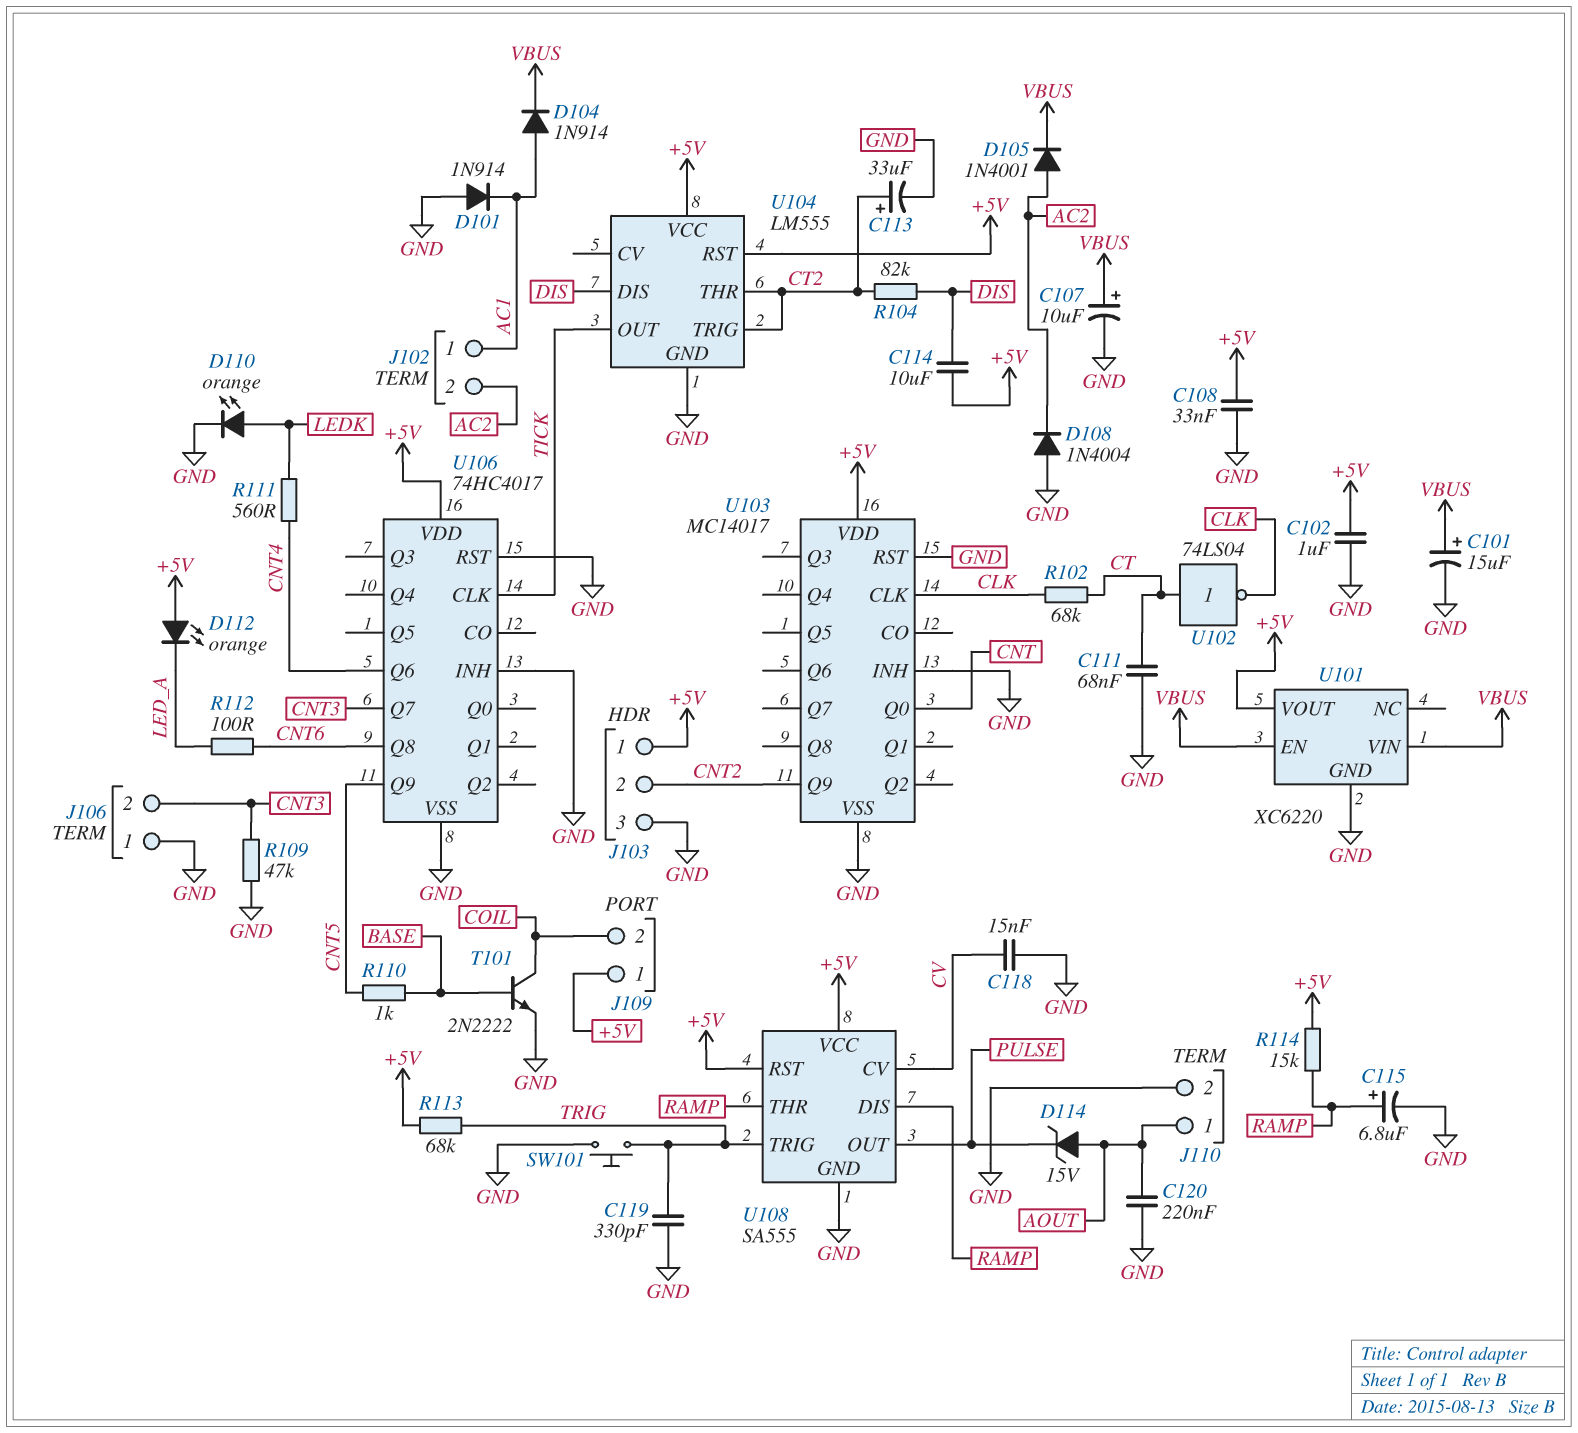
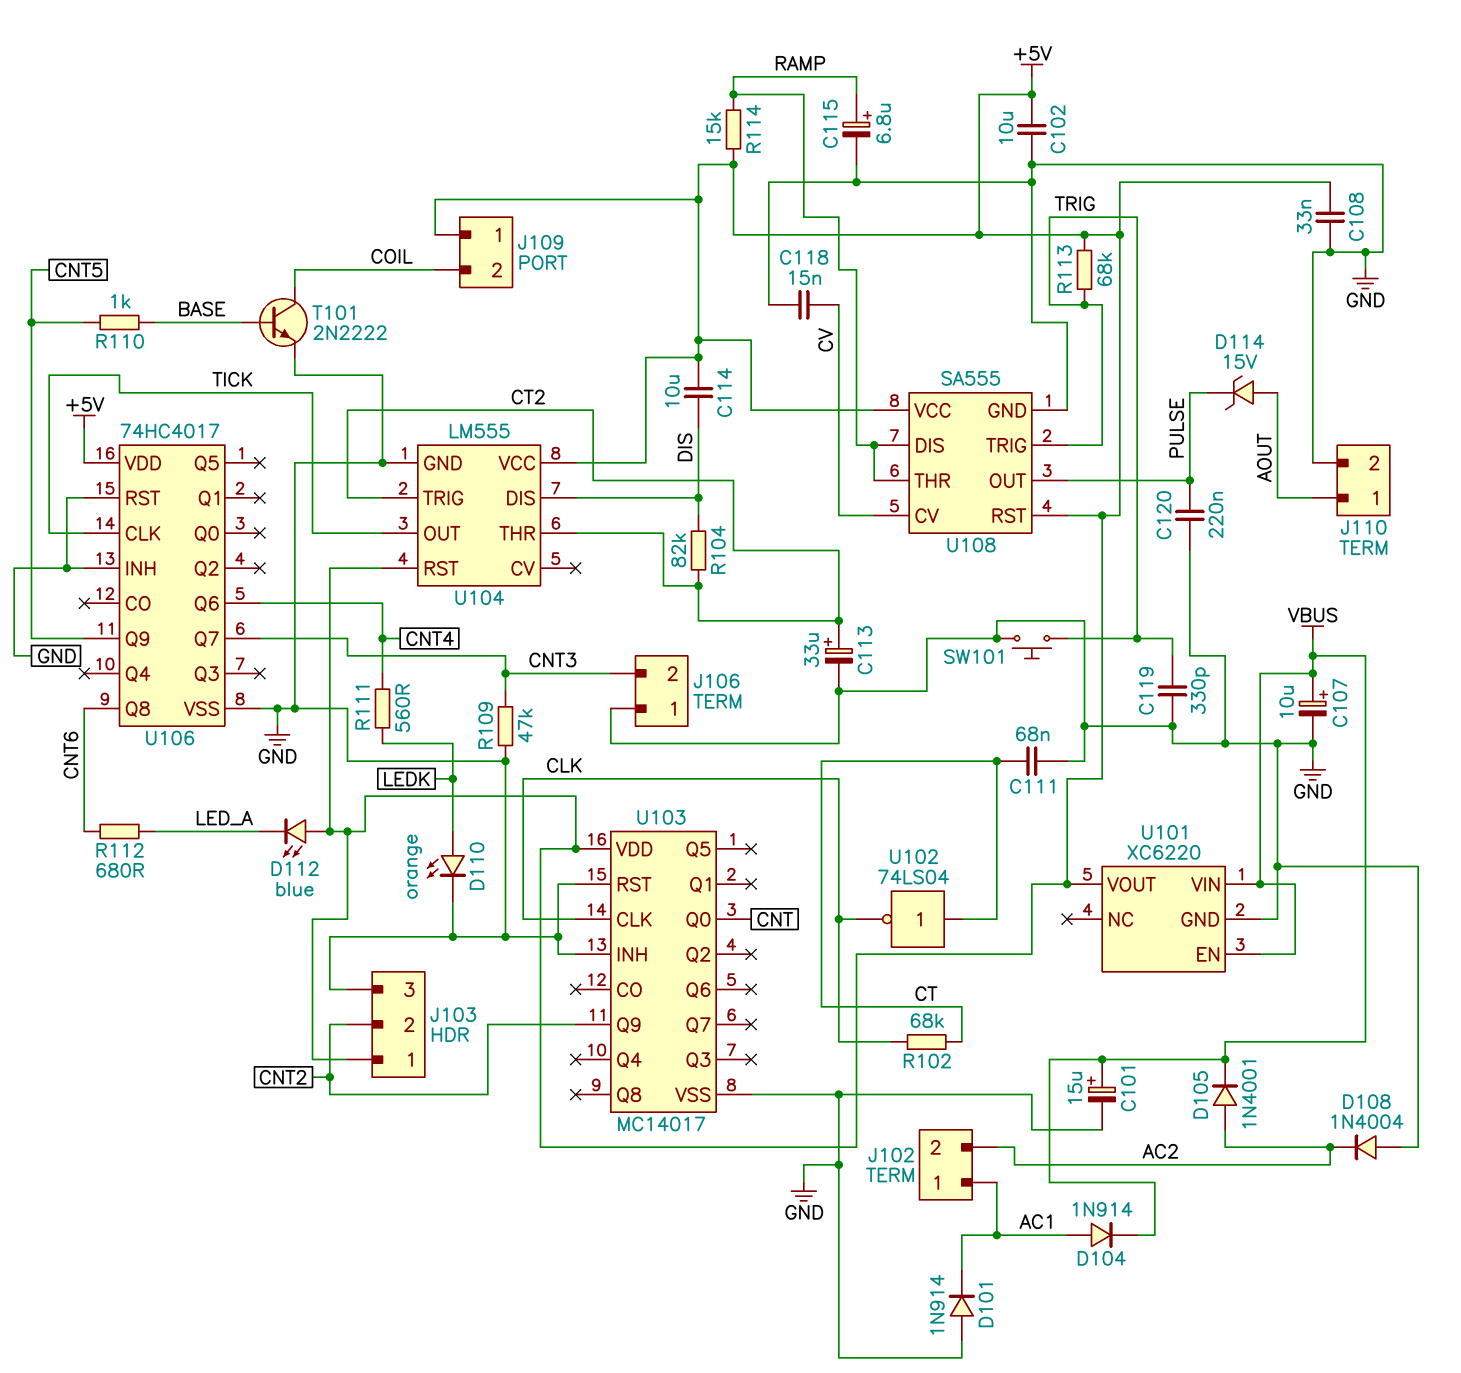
C102: 1uF (+5V, GND) -> 10uF (+5V, GND)
C120: 220nF (AOUT, GND) -> 220nF (GND, PULSE)
D112: LED orange (A +5V, K LED_A) -> LED blue (A +5V, K LED_A)
R112: 100 (CNT6, LED_A) -> 680 (CNT6, LED_A)

